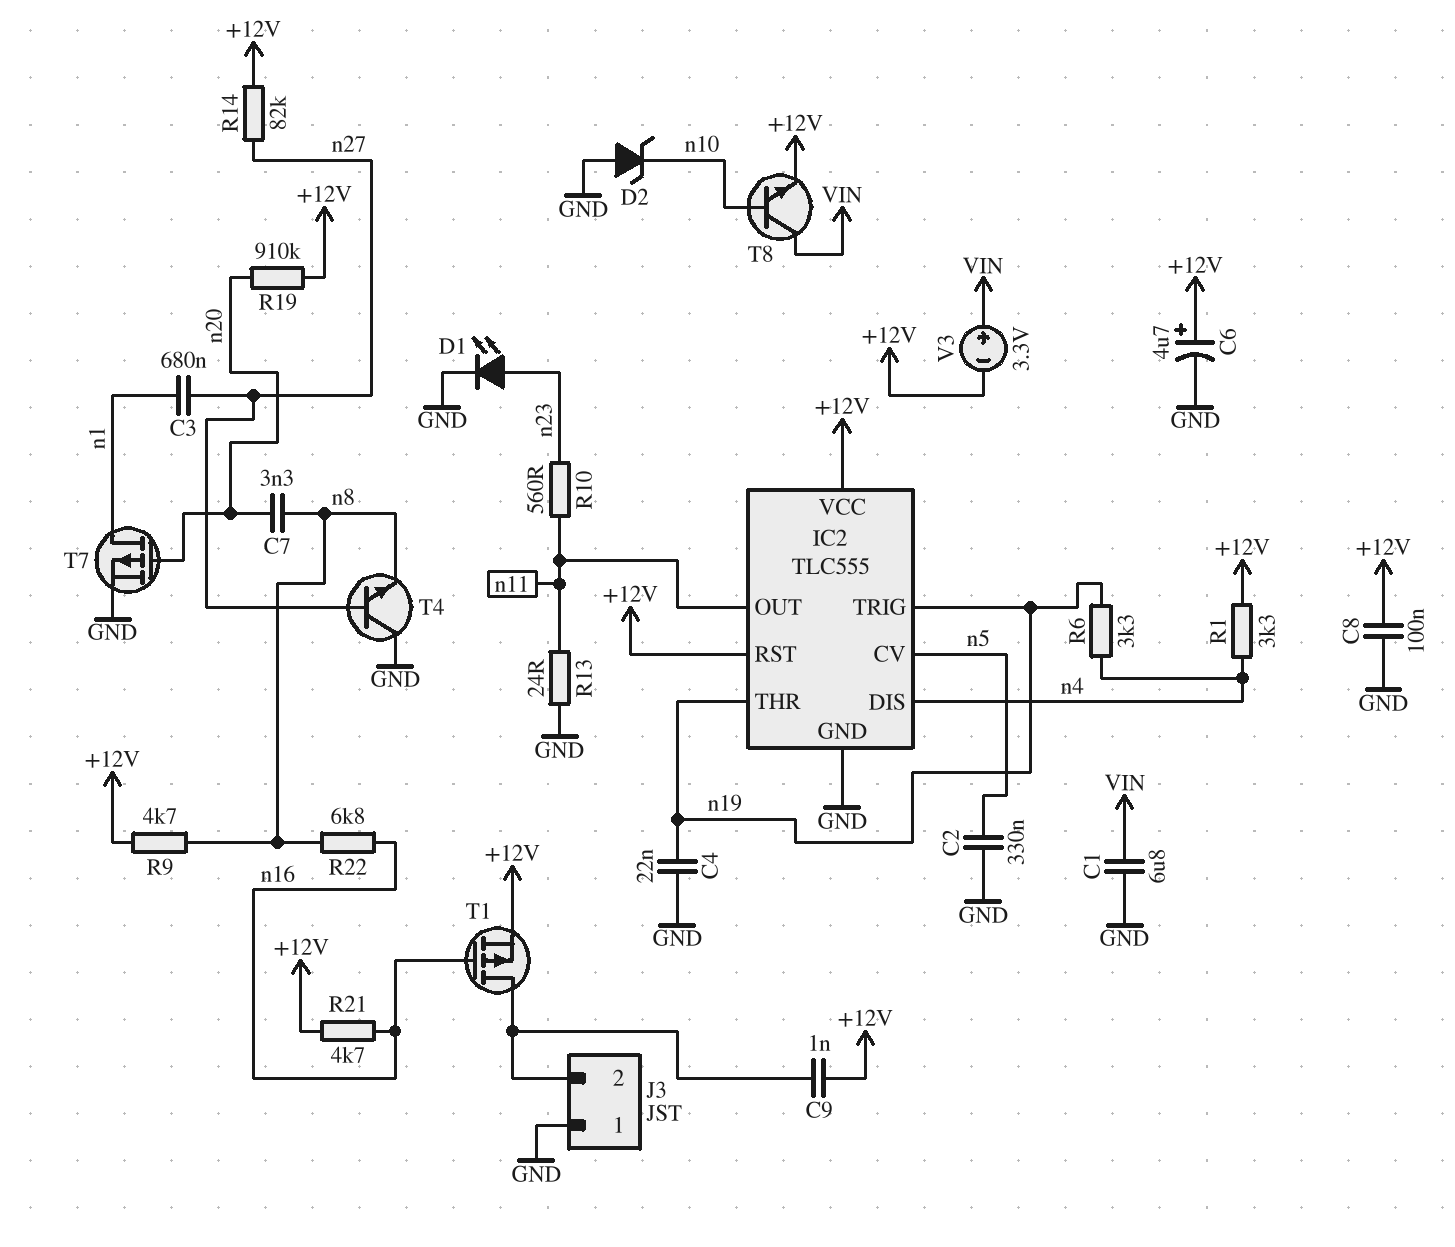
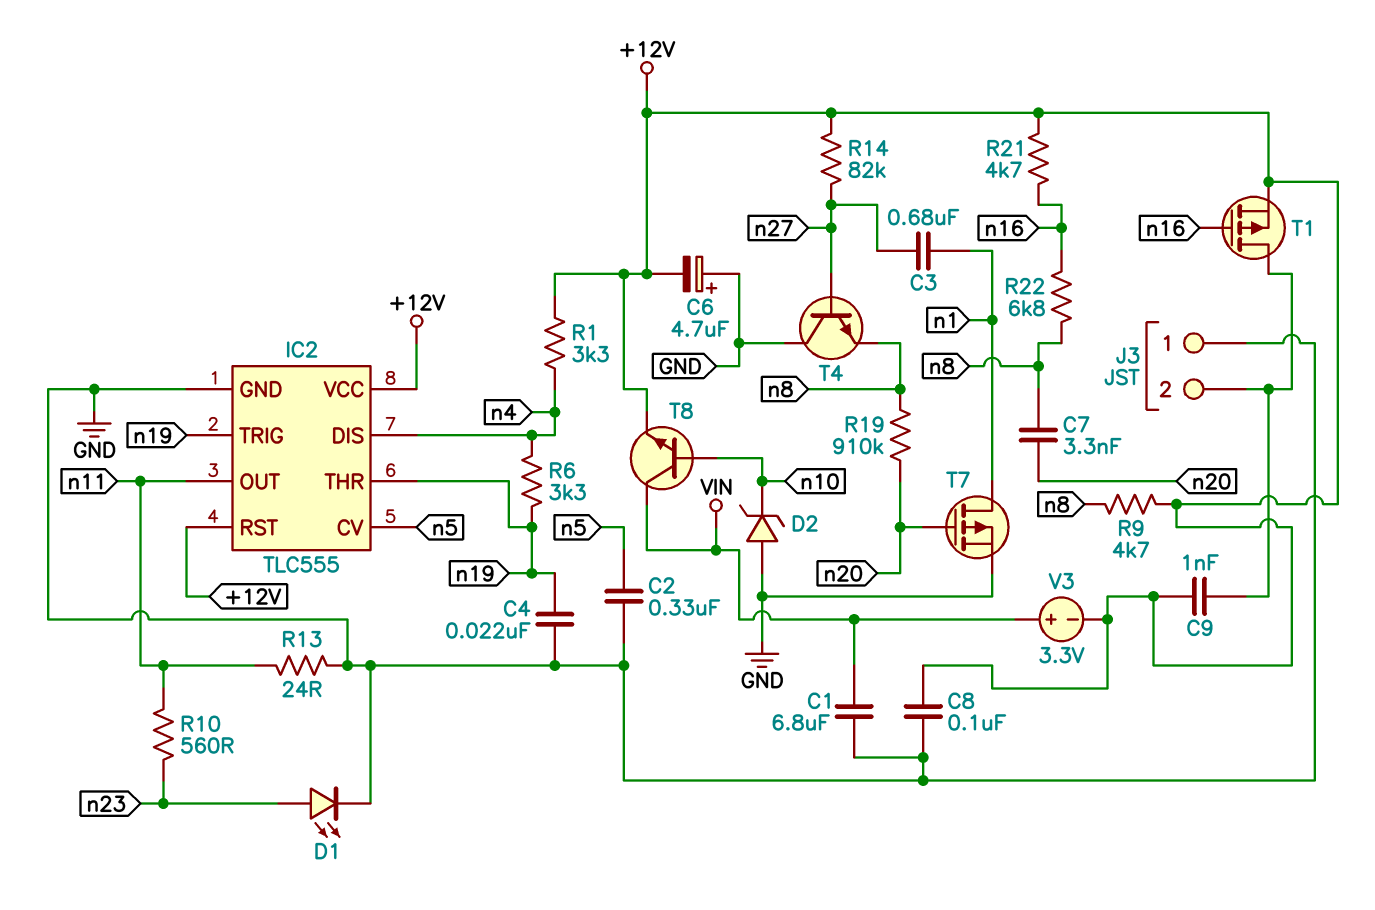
C6: 4.7uF (plus +12V, minus GND) -> 4.7uF (plus GND, minus +12V)
R19: 910k (+12V, n20) -> 910k (n8, n20)

